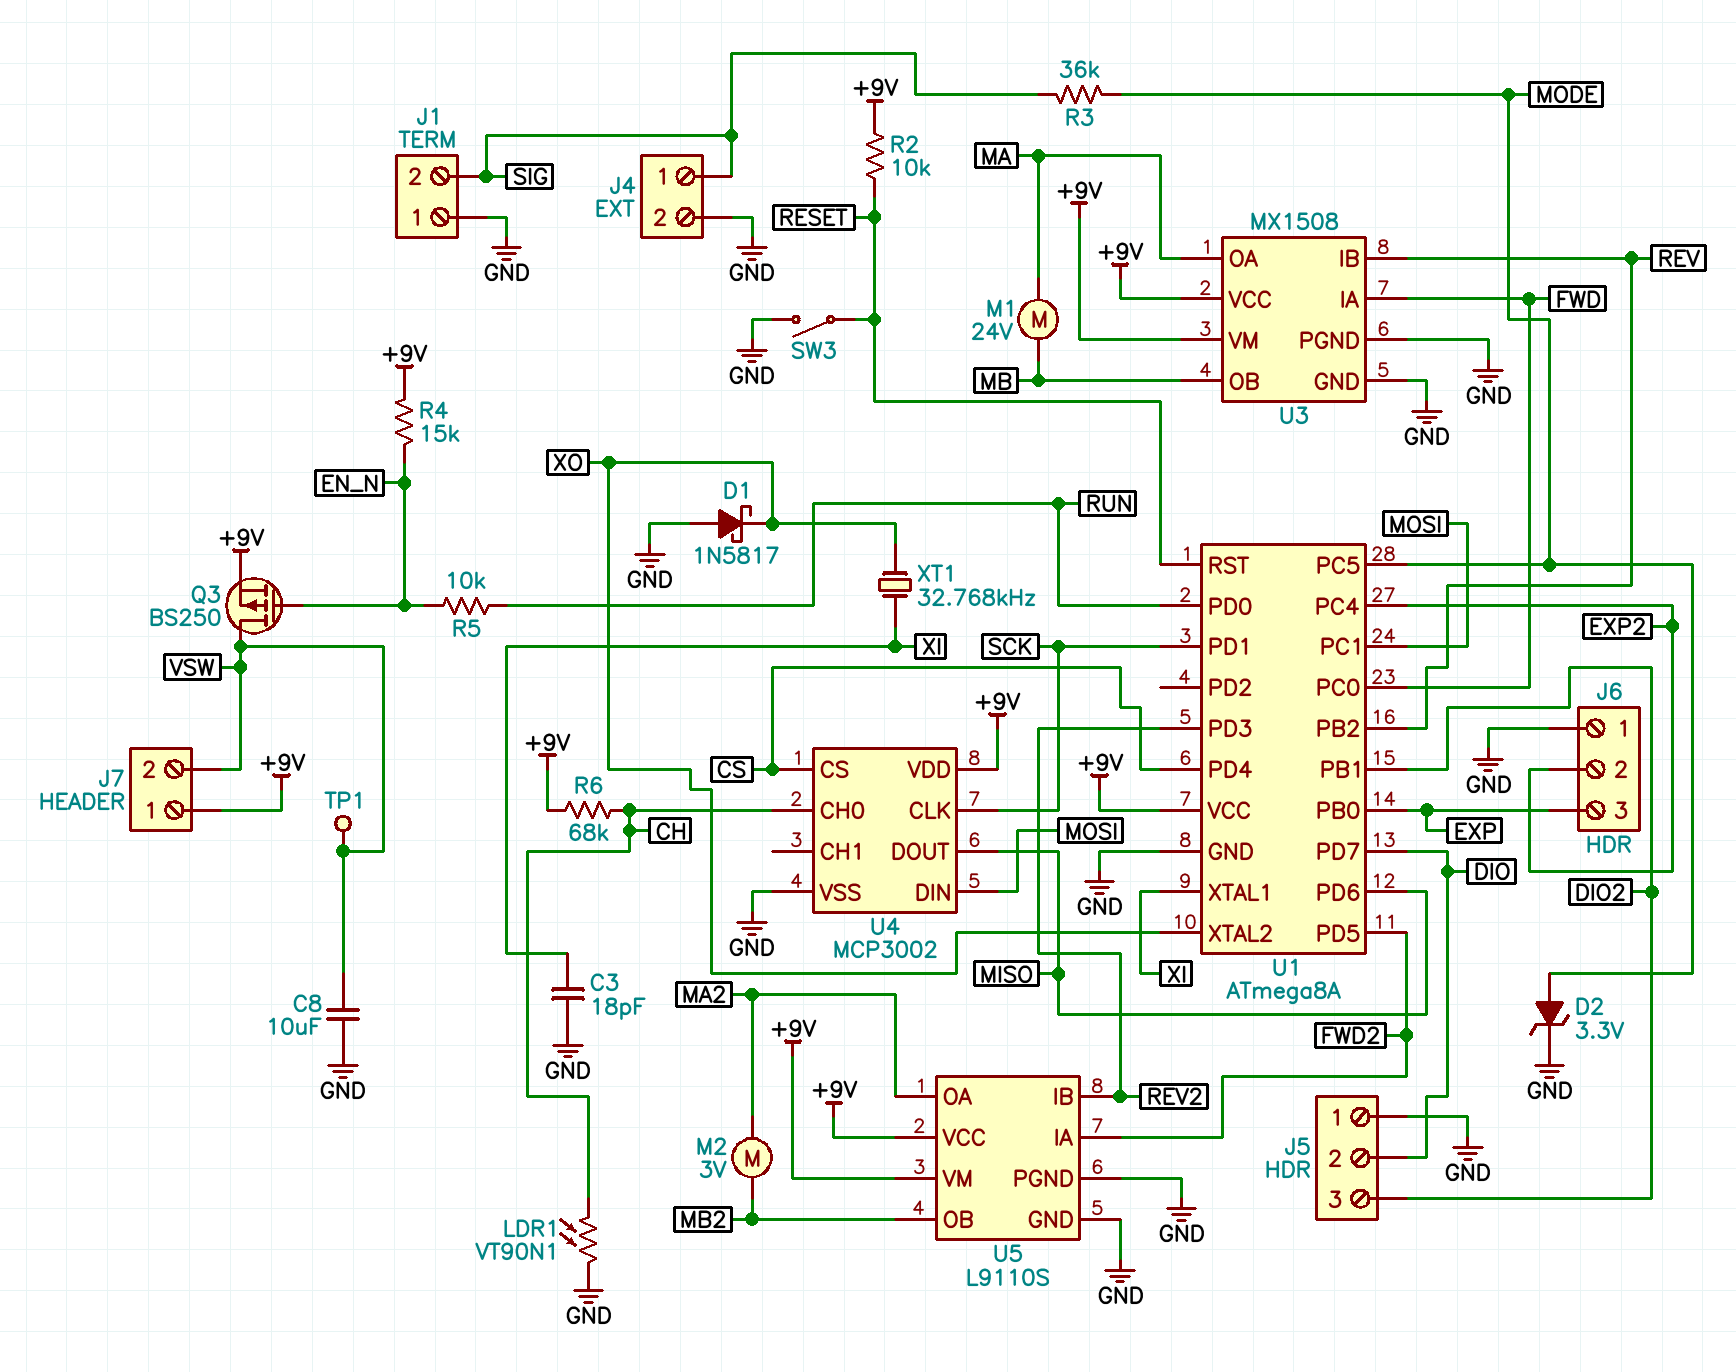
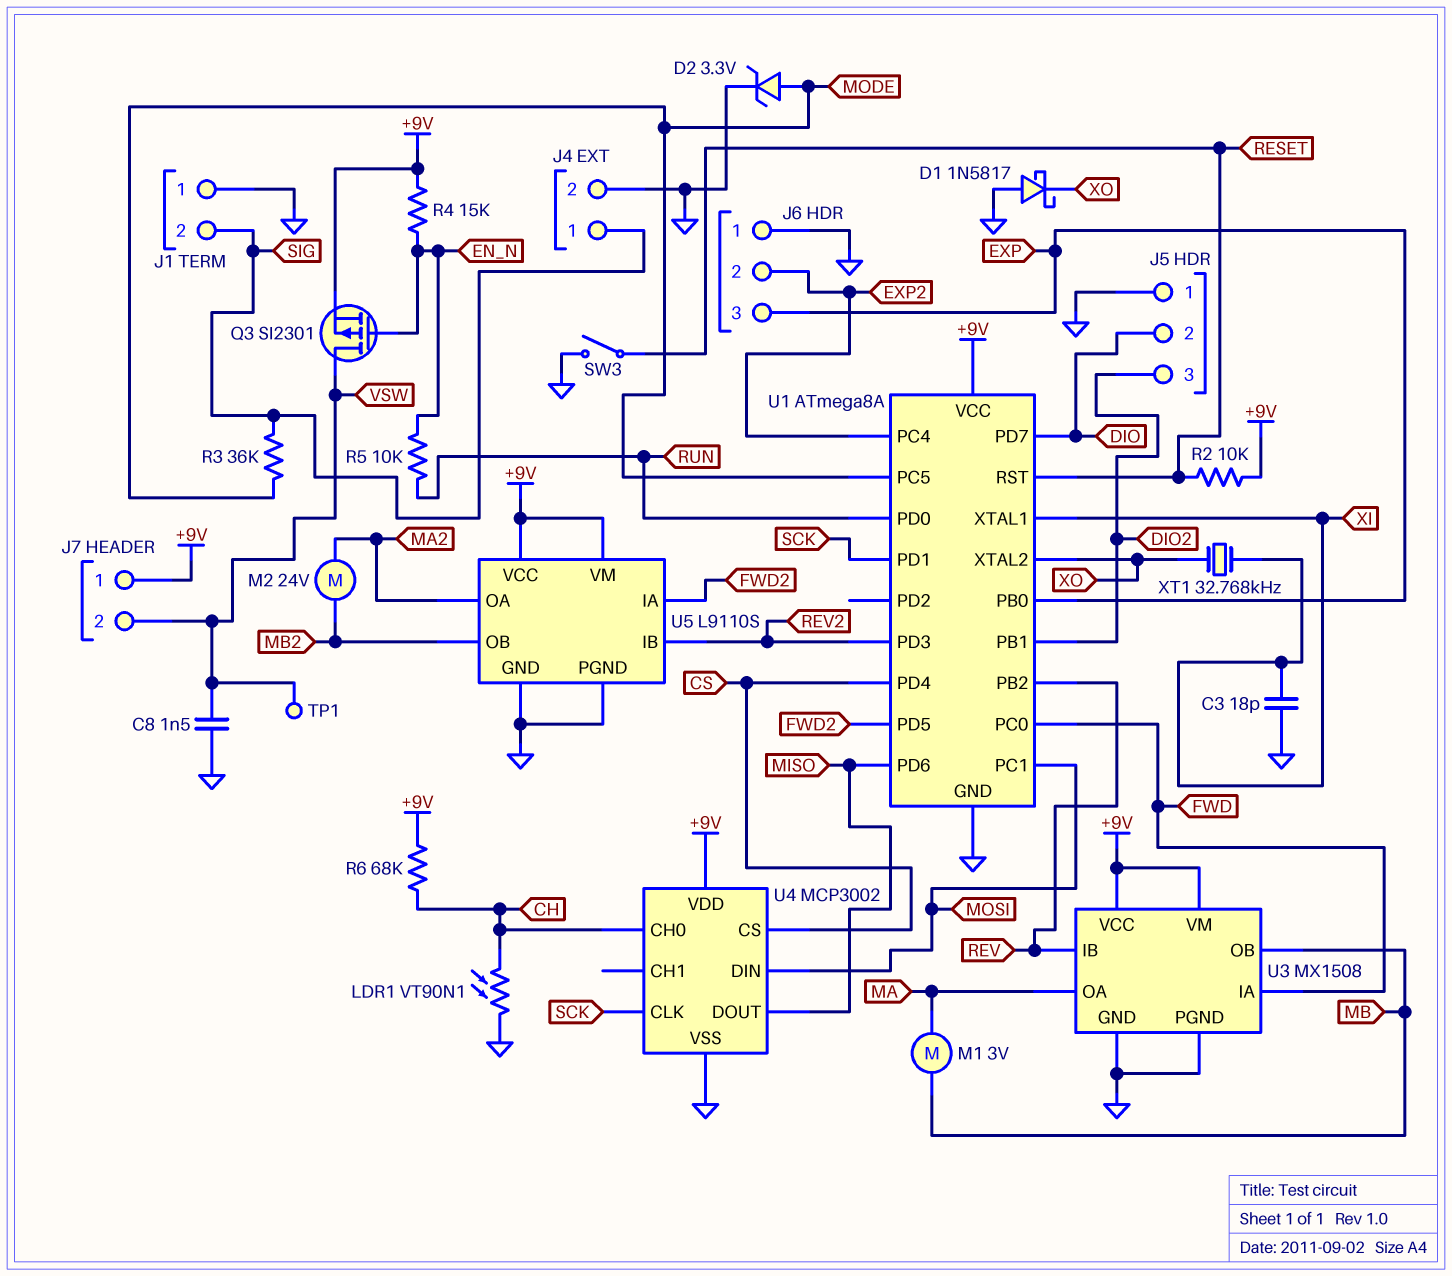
C8: 10uF (GND, VSW) -> 1.5nF (GND, VSW)
M1: motor 24V (MA, MB) -> motor 3V (MA, MB)
M2: motor 3V (MA2, MB2) -> motor 24V (MA2, MB2)
Q3: PMOS BS250 (G EN_N, D VSW, S +9V) -> PMOS SI2301 (G EN_N, D VSW, S +9V)

